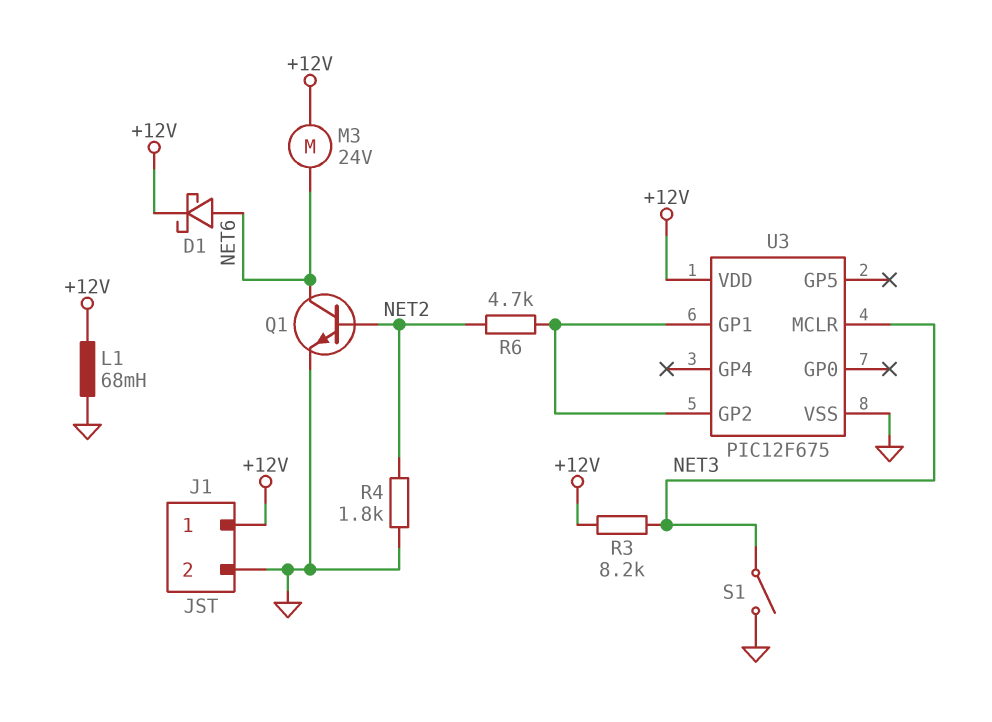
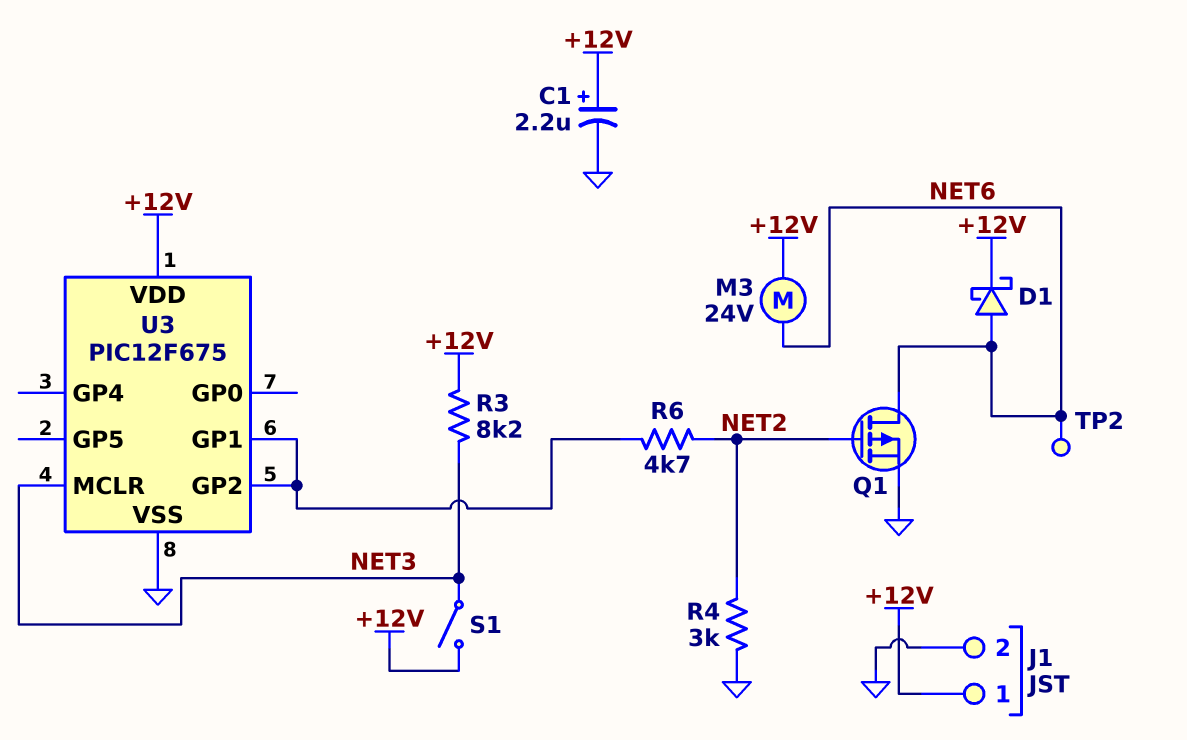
C1: none -> 2.2uF (plus +12V, minus GND)
L1: 68mH (+12V, GND) -> none
Q1: NPN (B NET2, C NET6, E GND) -> PMOS (G NET2, D NET6, S GND)
R4: 1.8k (GND, NET2) -> 3k (GND, NET2)
S1: switch (GND, NET3) -> switch (+12V, NET3)
TP2: none -> test point (NET6)

